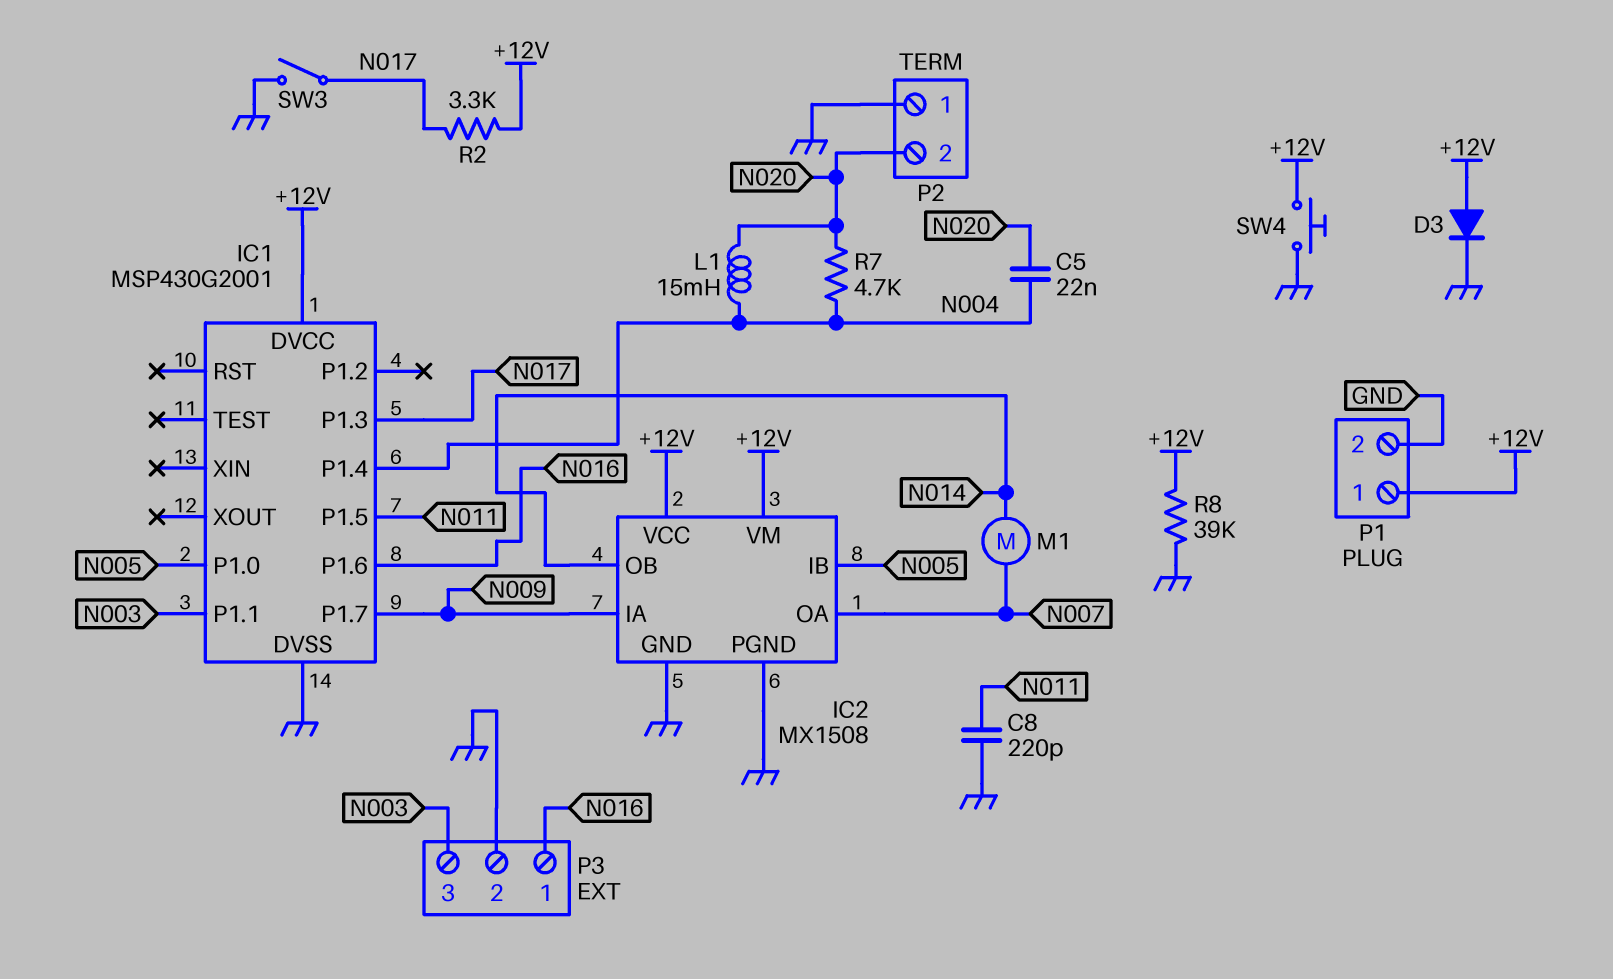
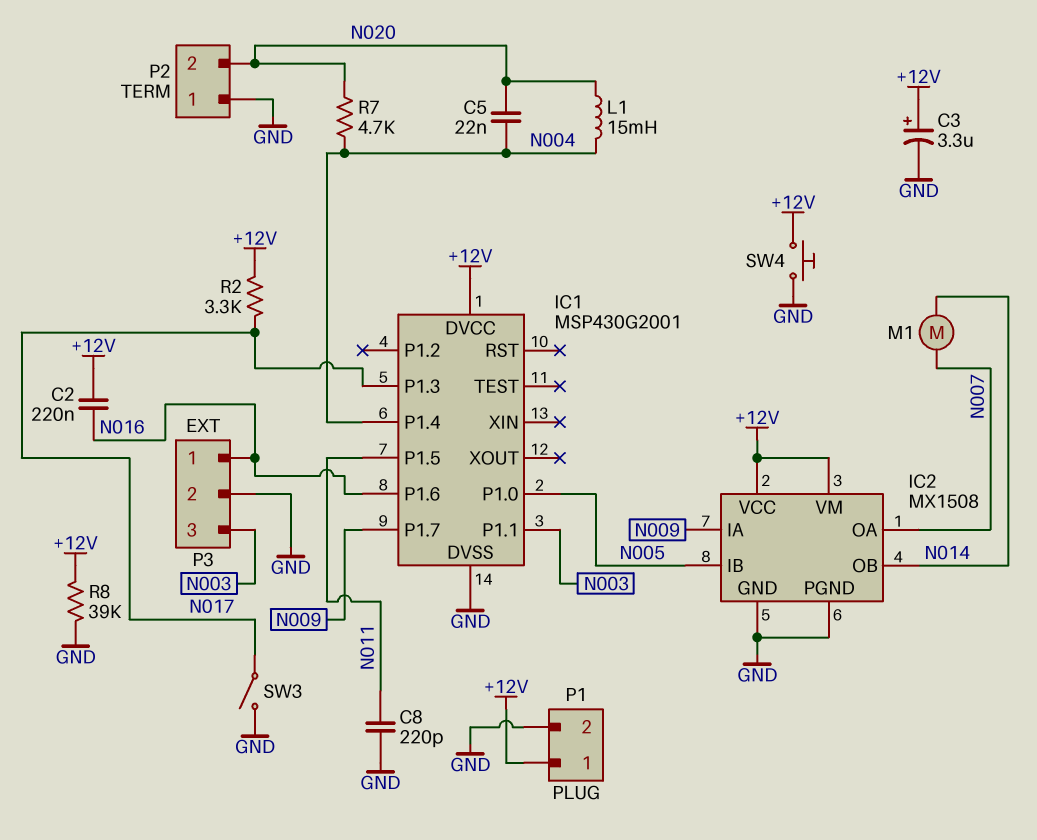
C2: none -> 220nF (+12V, N016)
C3: none -> 3.3uF (plus +12V, minus GND)
D3: diode (A +12V, K GND) -> none

